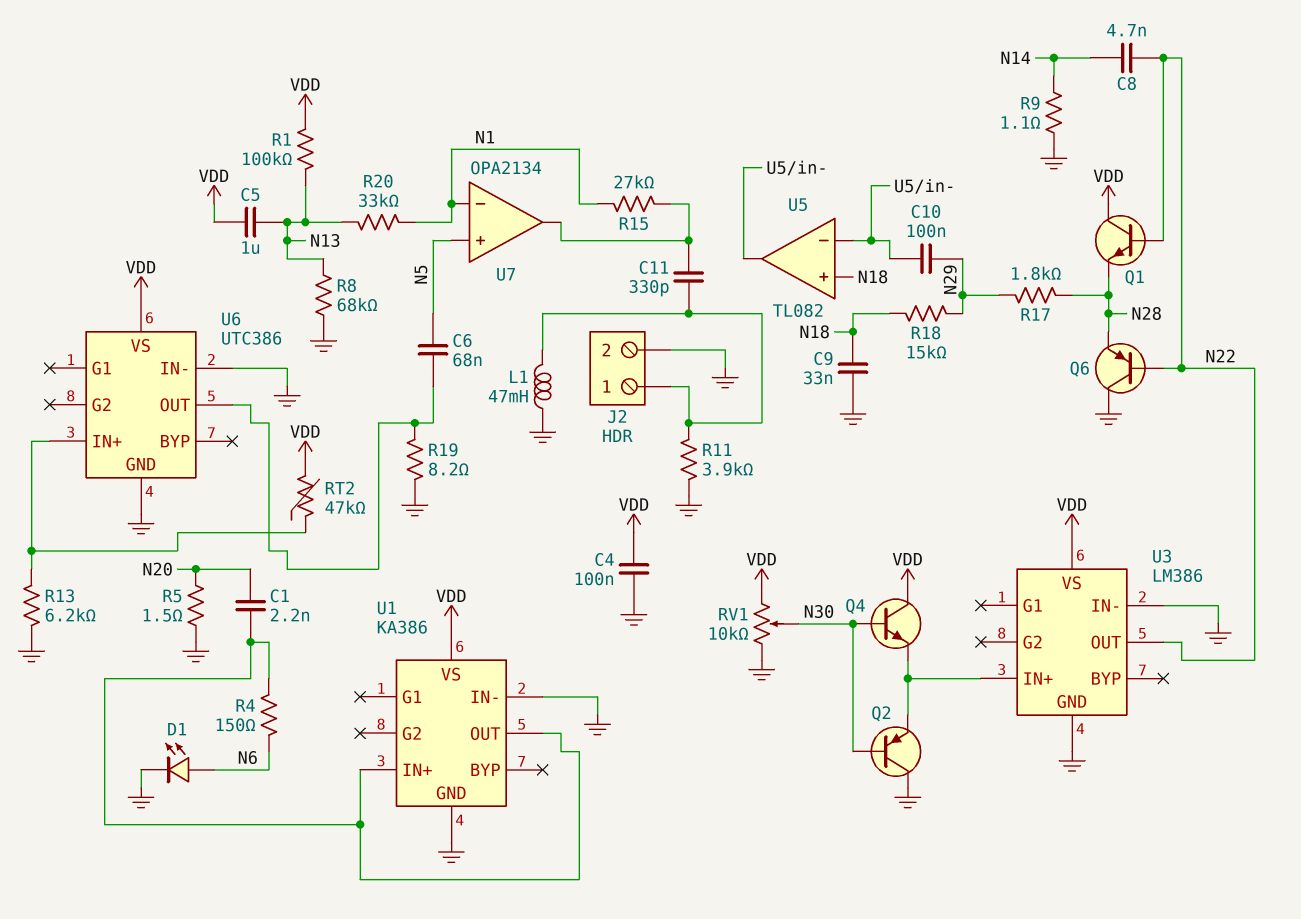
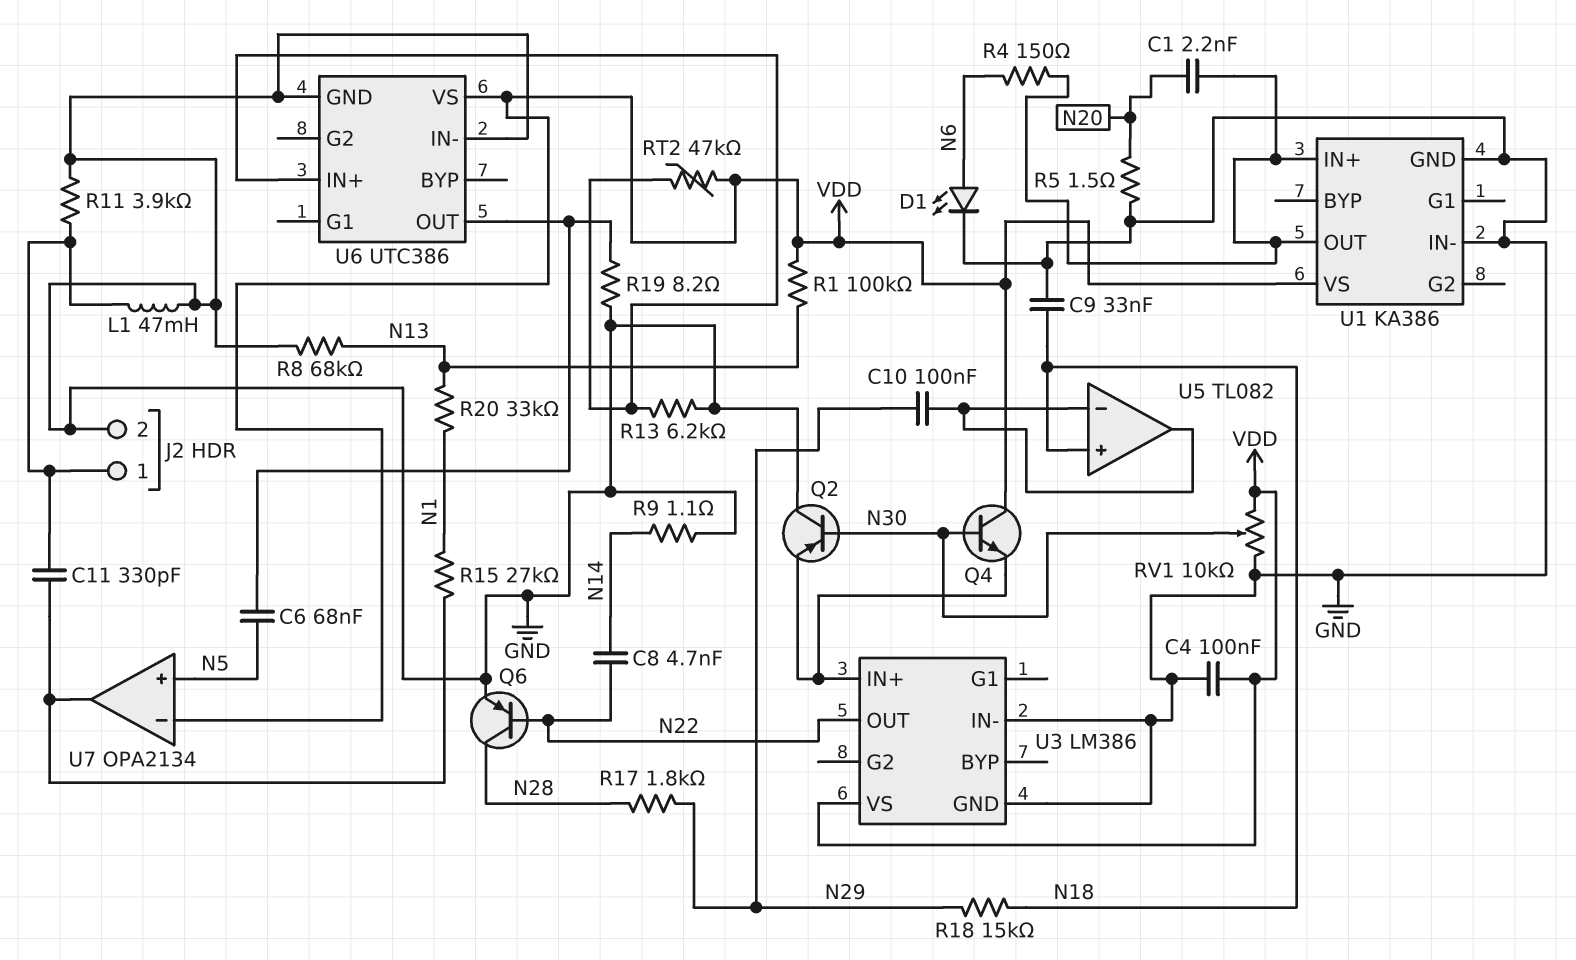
C5: 1uF (N13, VDD) -> none
Q1: NPN (B N22, C VDD, E N28) -> none
Q6: PNP (B N22, C GND, E N28) -> PNP (B N22, C N28, E GND)
U7 pin in-: N1 -> VDD

